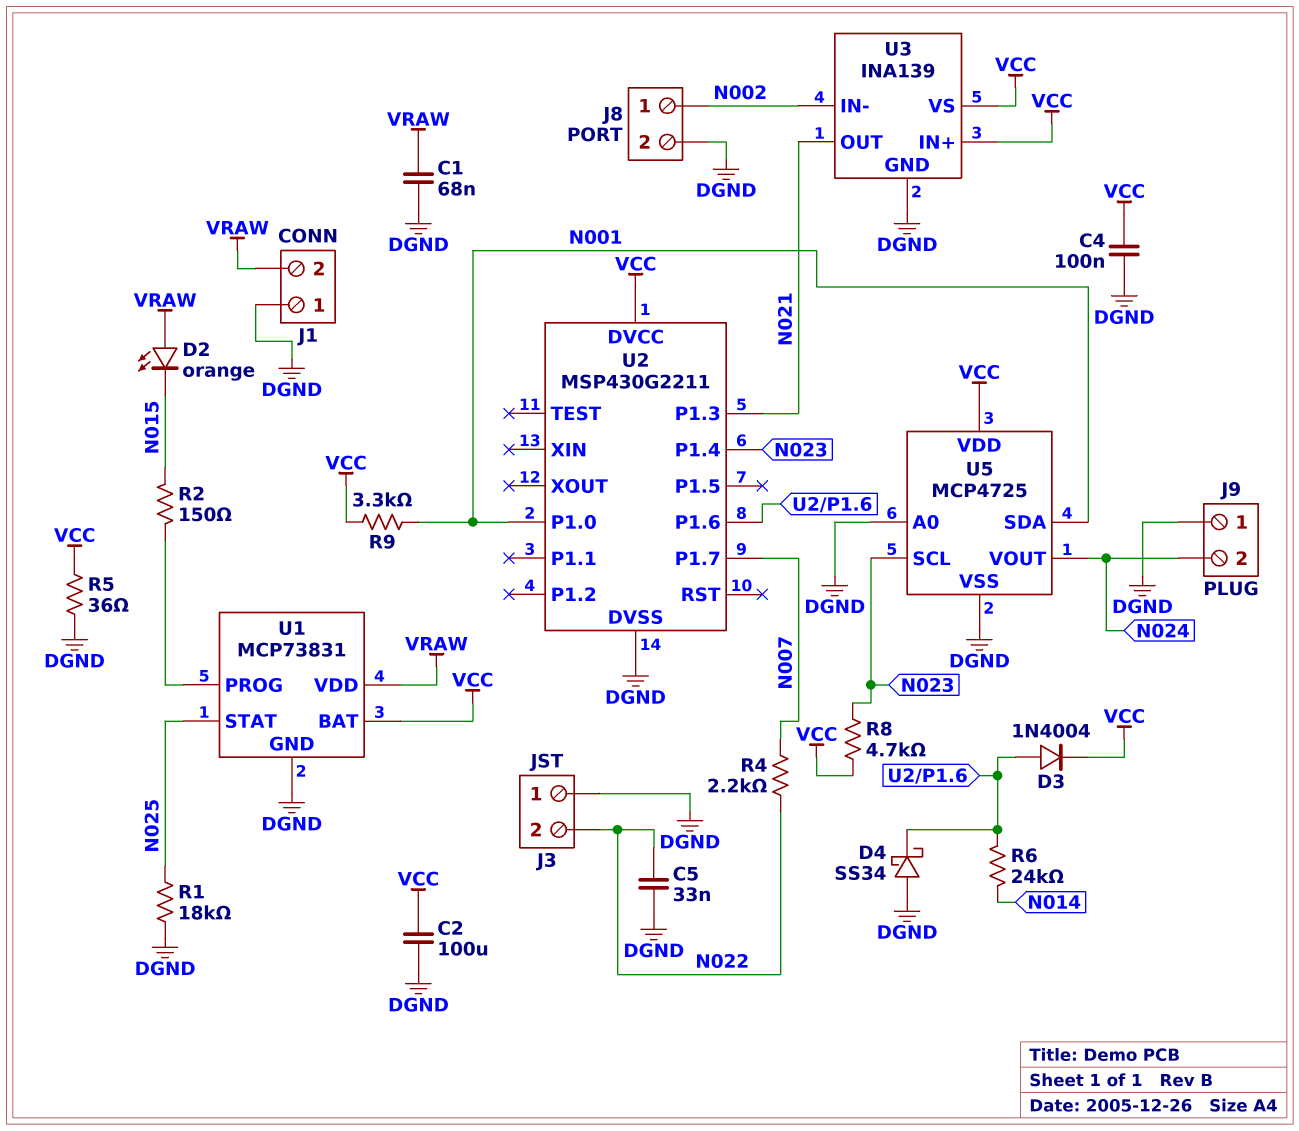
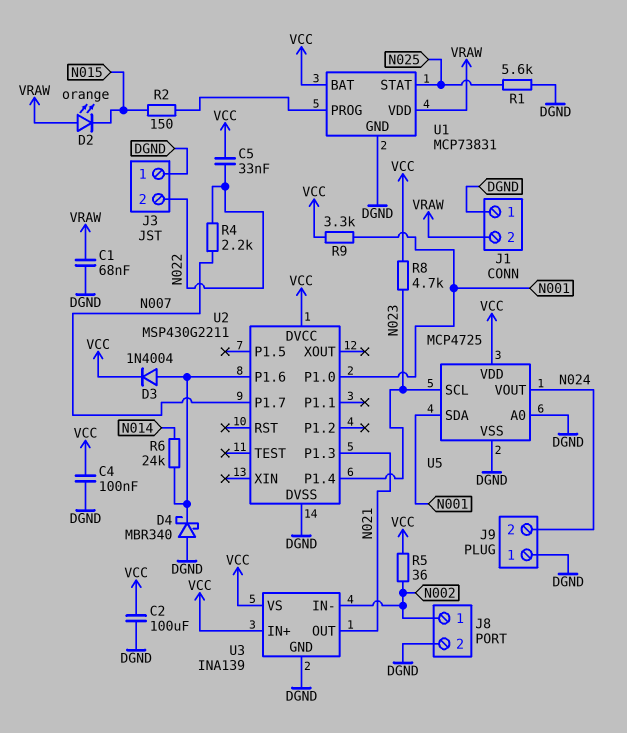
C5: 33nF (DGND, N022) -> 33nF (N022, VCC)
D4: schottky SS34 (A DGND, K U2/P1.6) -> schottky MBR340 (A DGND, K U2/P1.6)
R1: 18k (DGND, N025) -> 5.6k (DGND, N025)
R5: 36 (DGND, VCC) -> 36 (N002, VCC)

